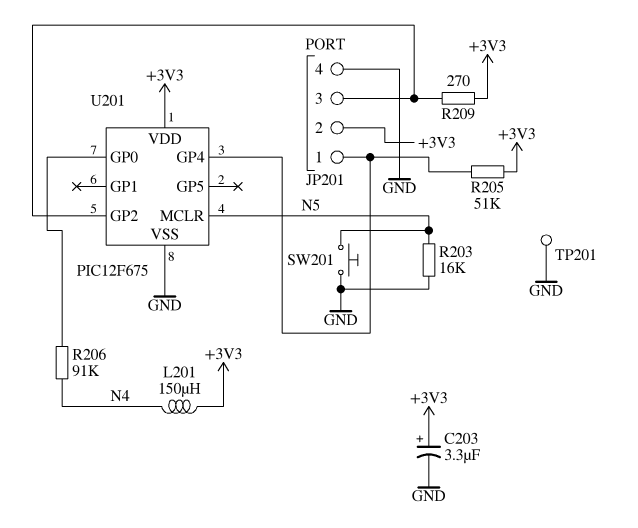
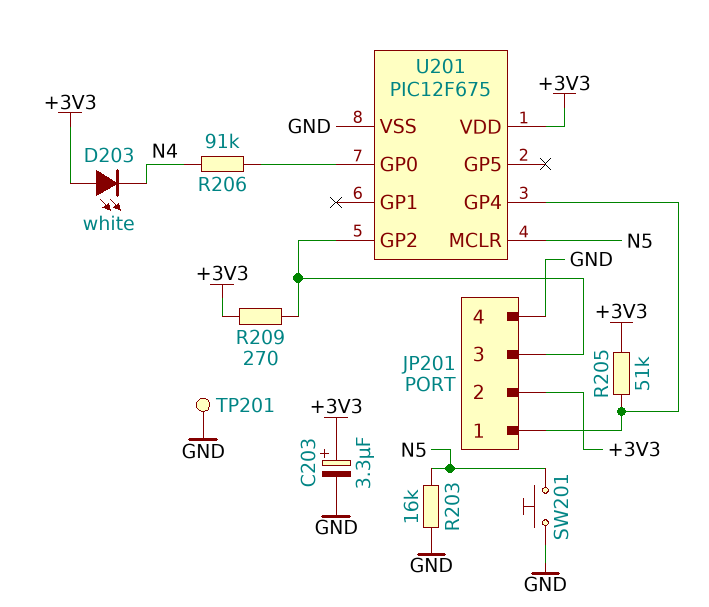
D203: none -> LED white (A +3V3, K N4)
L201: 150uH (+3V3, N4) -> none

